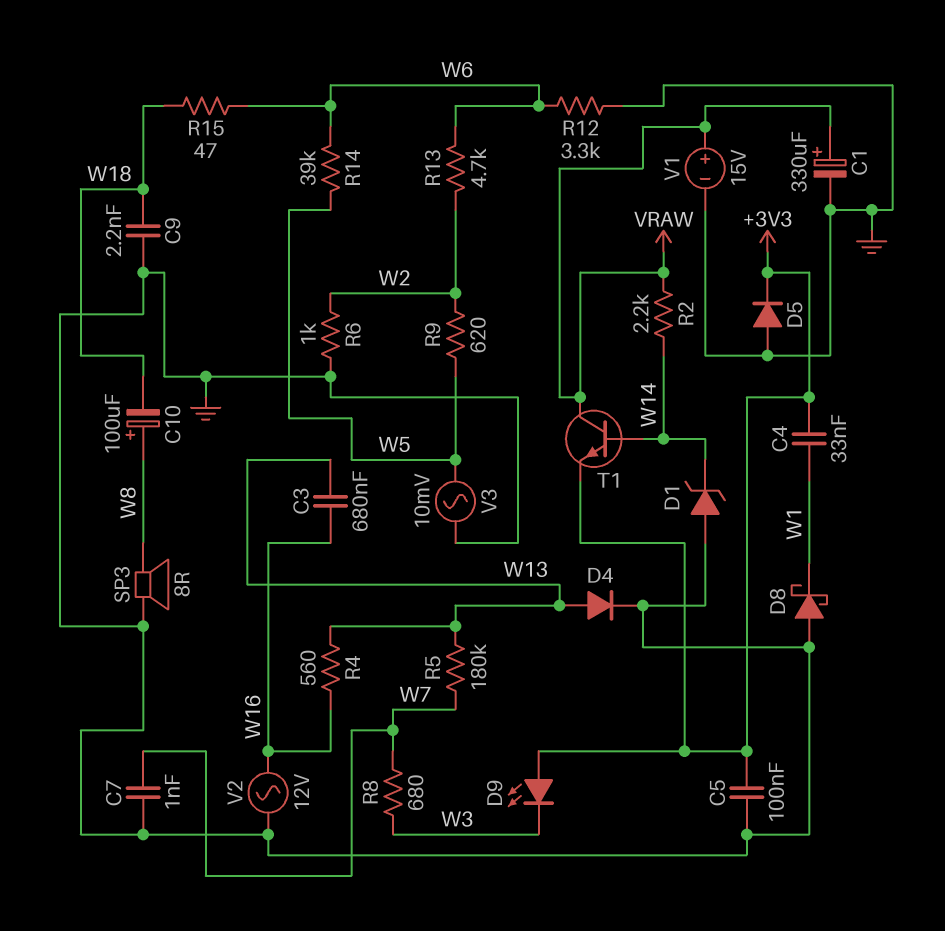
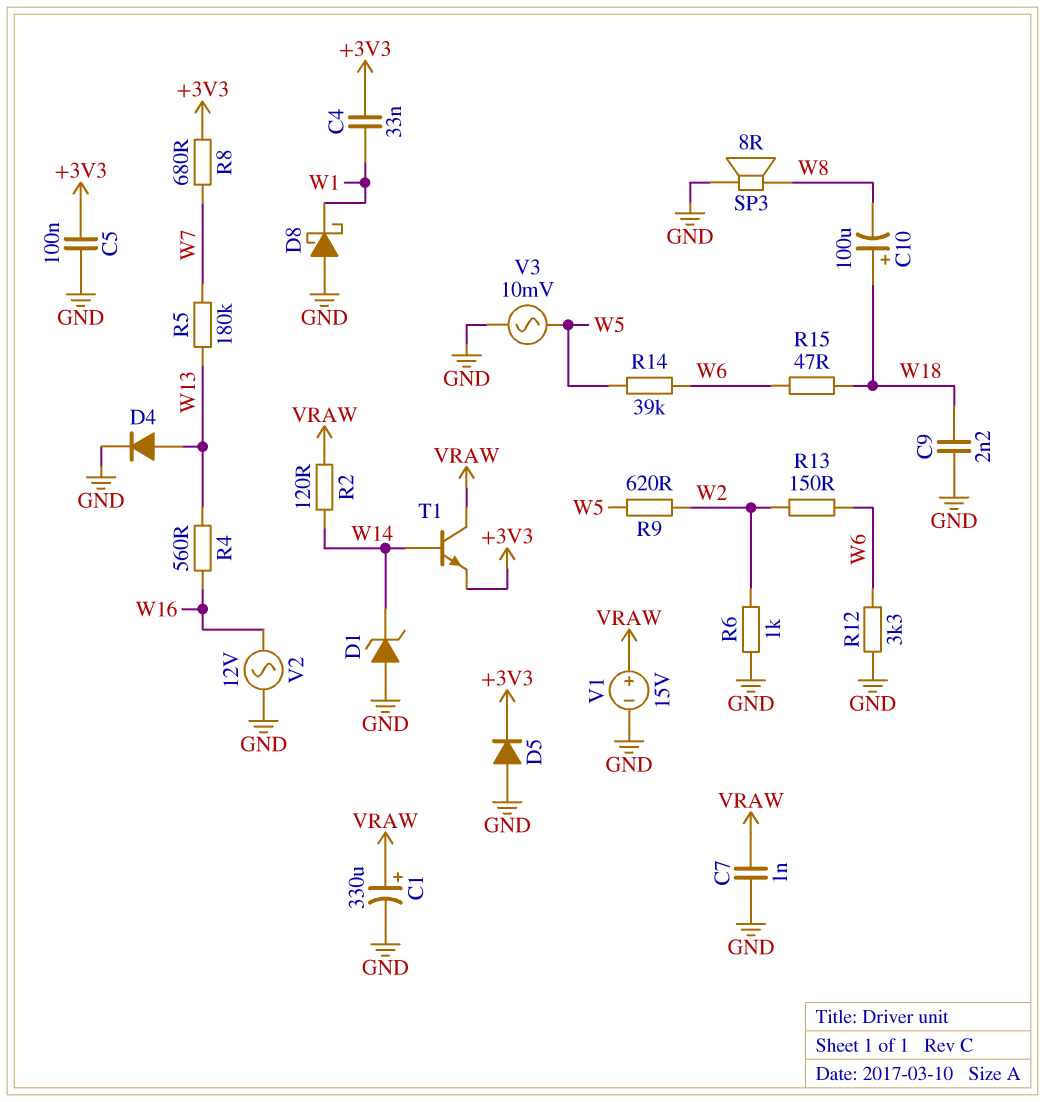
C3: 680nF (W13, W16) -> none
C7: 1nF (GND, W7) -> 1nF (GND, VRAW)
C10: 100uF (plus W8, minus W18) -> 100uF (plus W18, minus W8)
D9: LED (A +3V3, K W3) -> none
R2: 2.2k (VRAW, W14) -> 120 (VRAW, W14)
R8: 680 (W3, W7) -> 680 (+3V3, W7)
R13: 4.7k (W2, W6) -> 150 (W2, W6)

